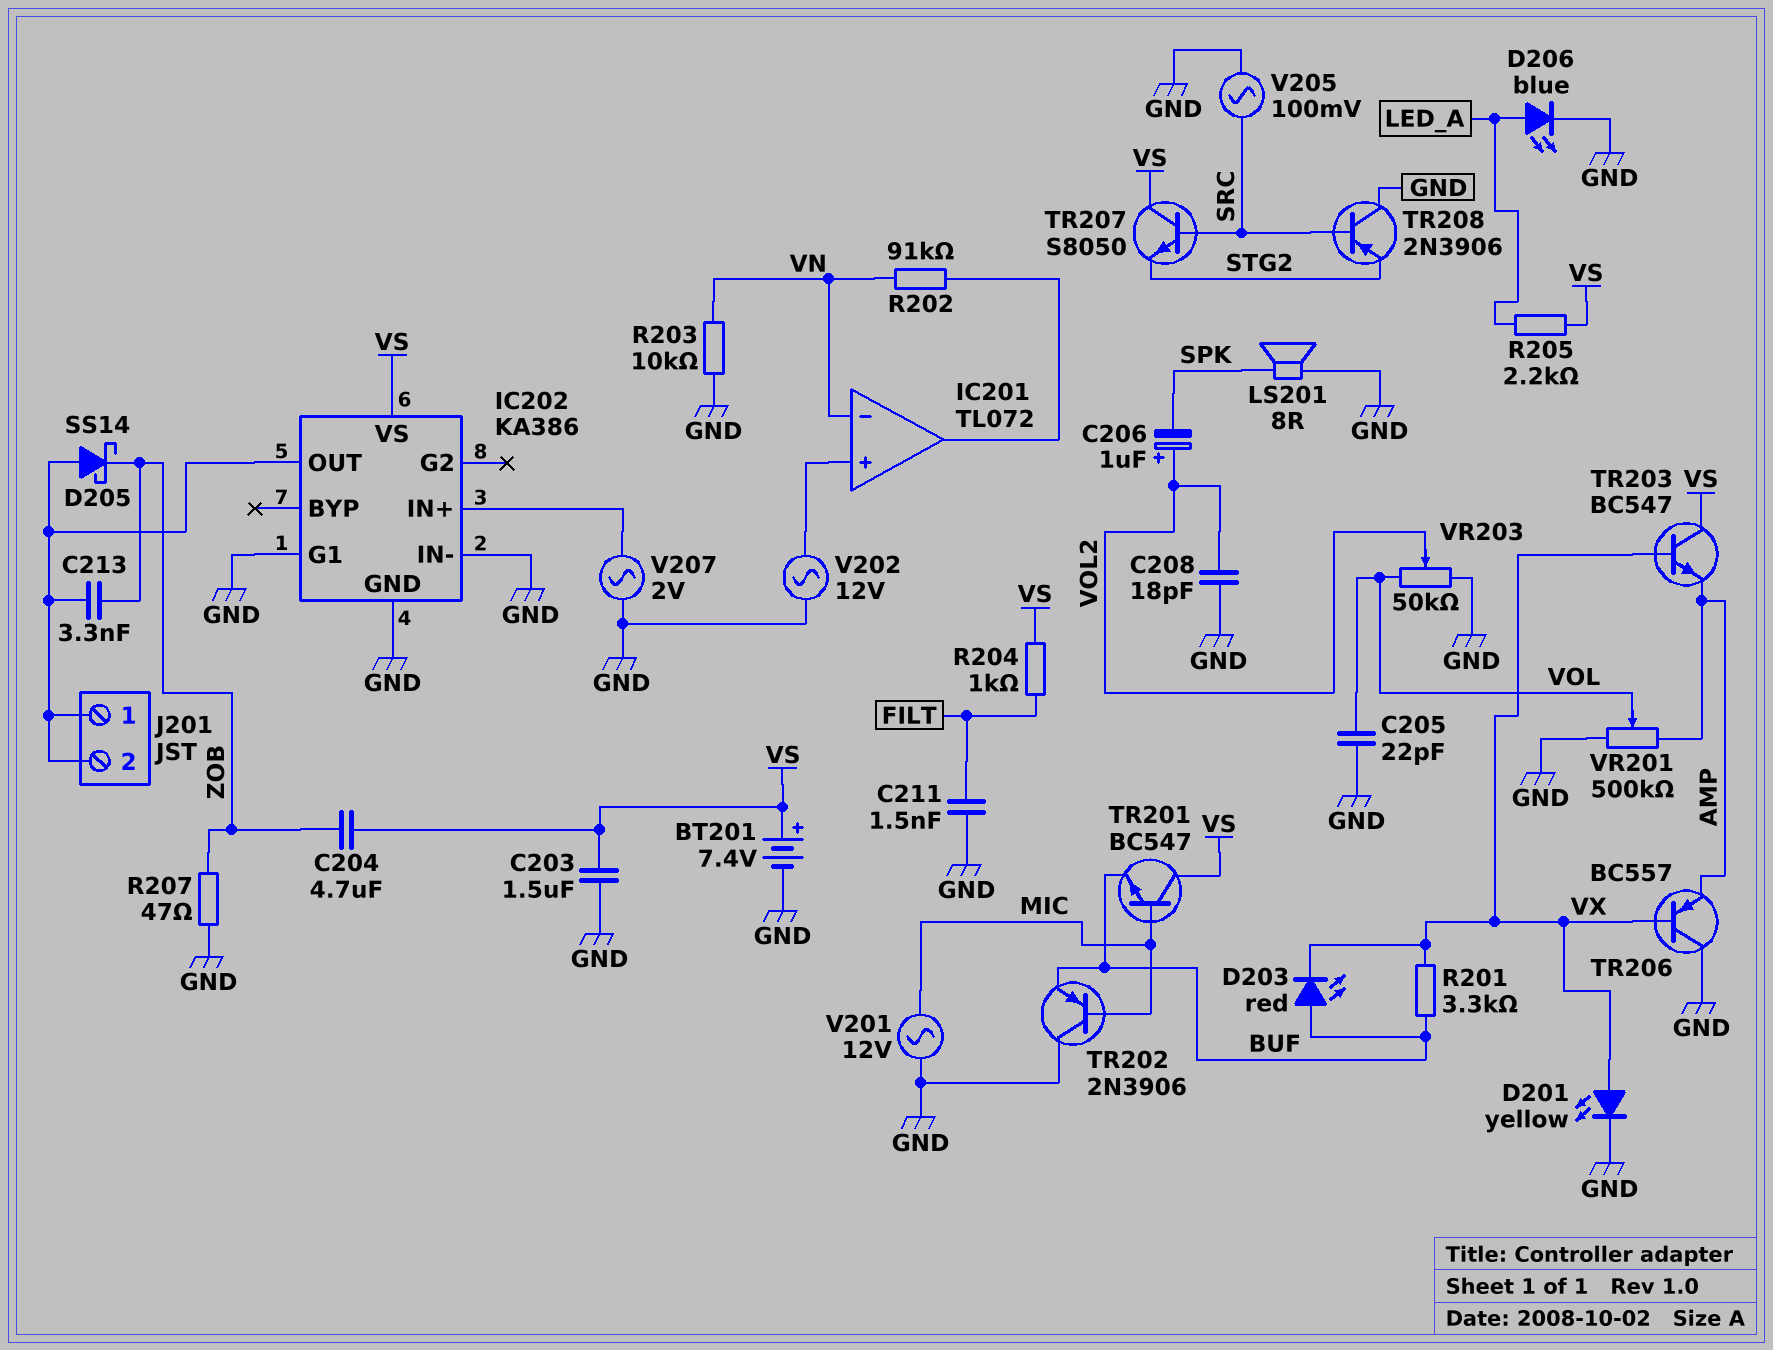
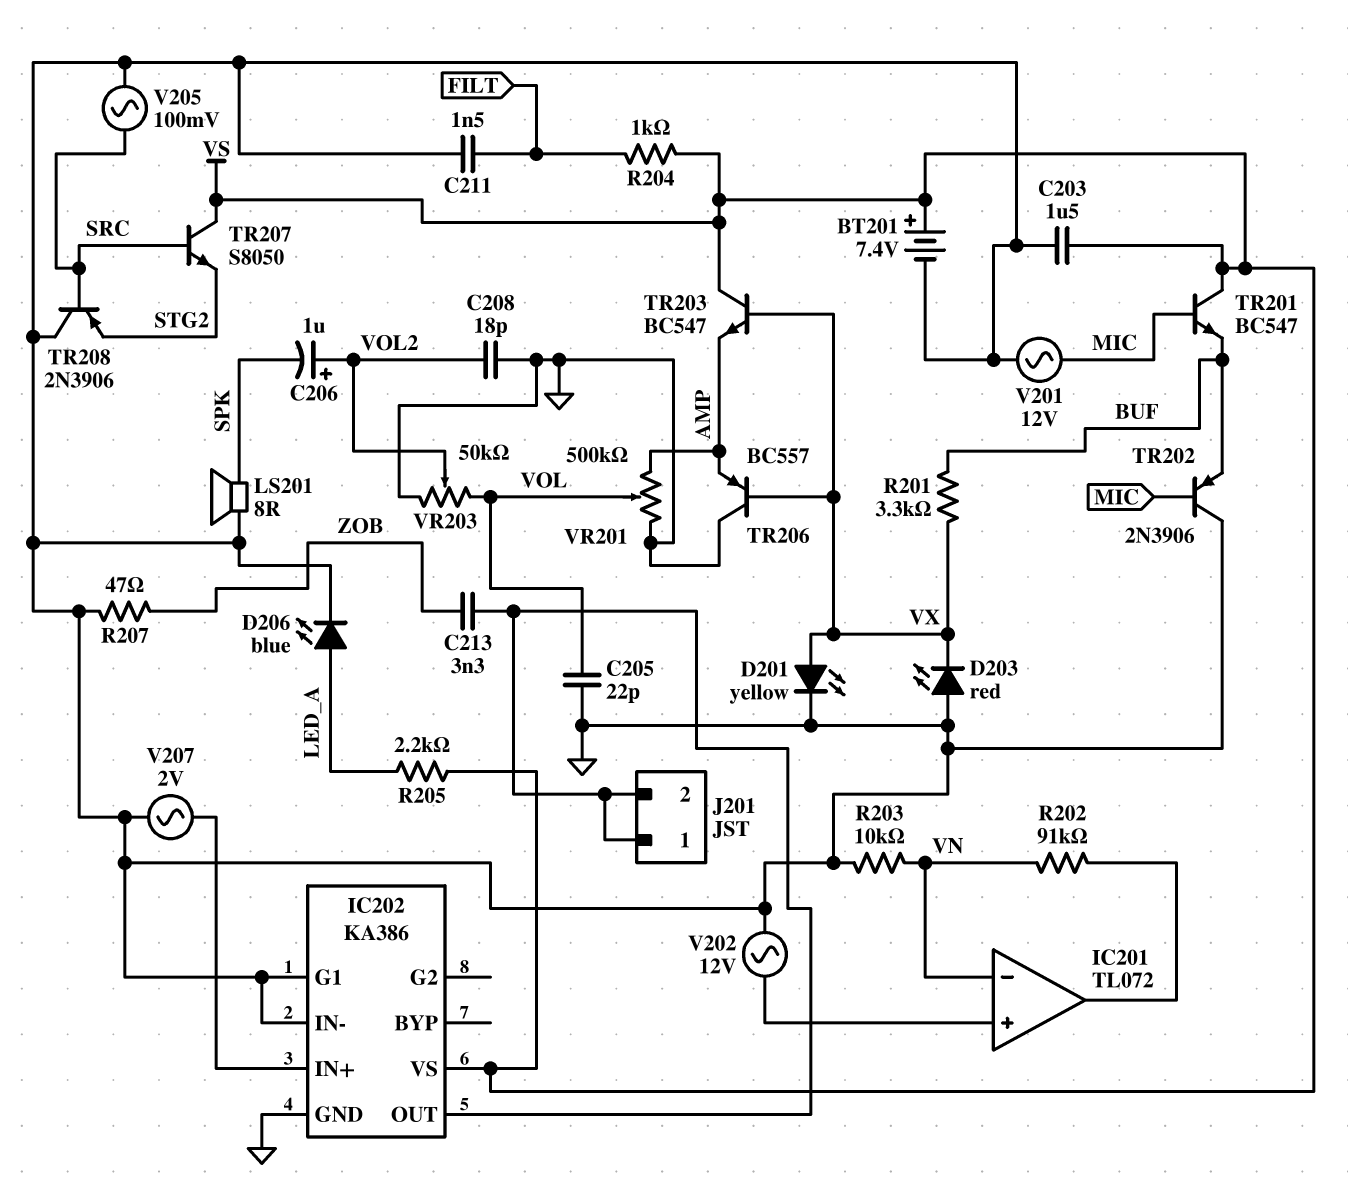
C204: 4.7uF (VS, ZOB) -> none
D203: LED red (A BUF, K VX) -> LED red (A GND, K VX)
D205: schottky SS14 (A IC202/OUT, K ZOB) -> none

